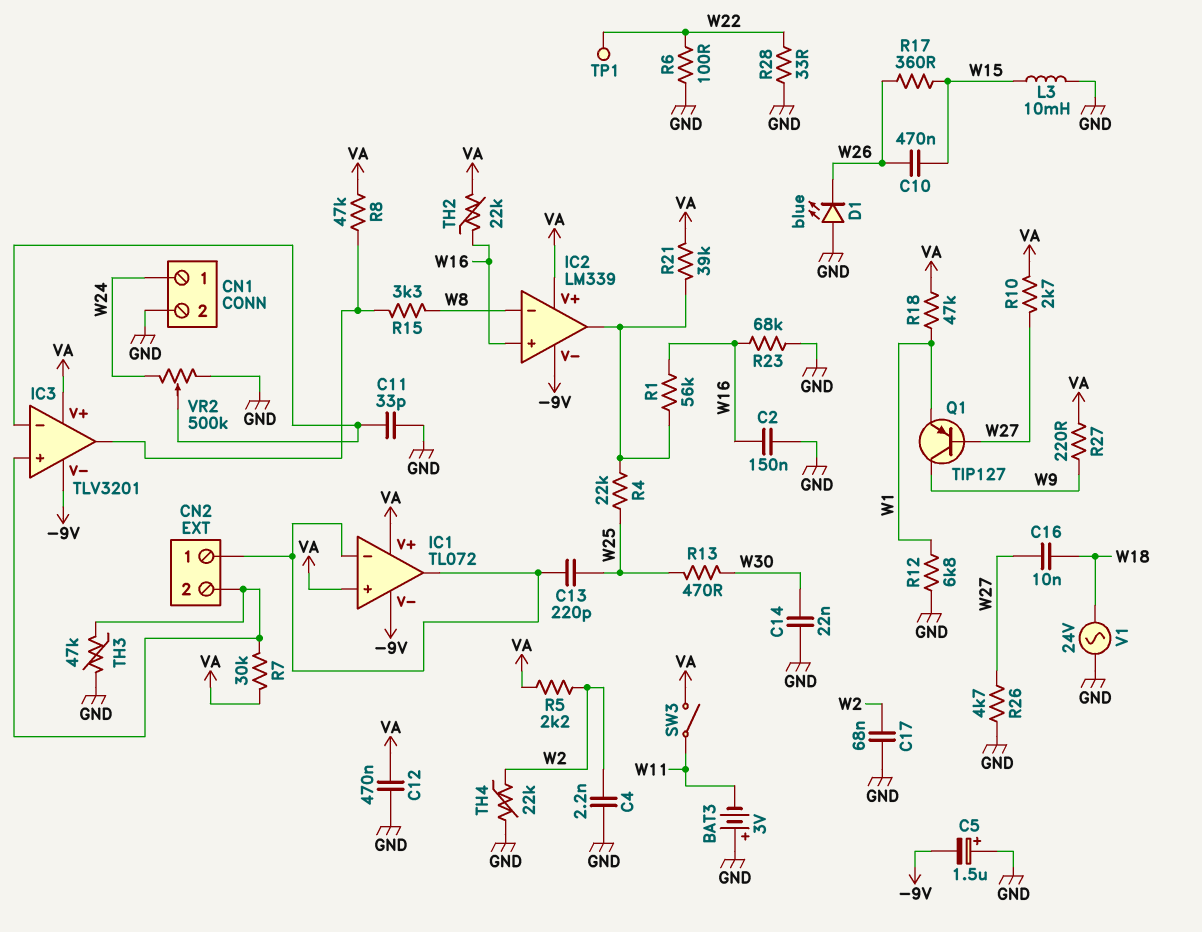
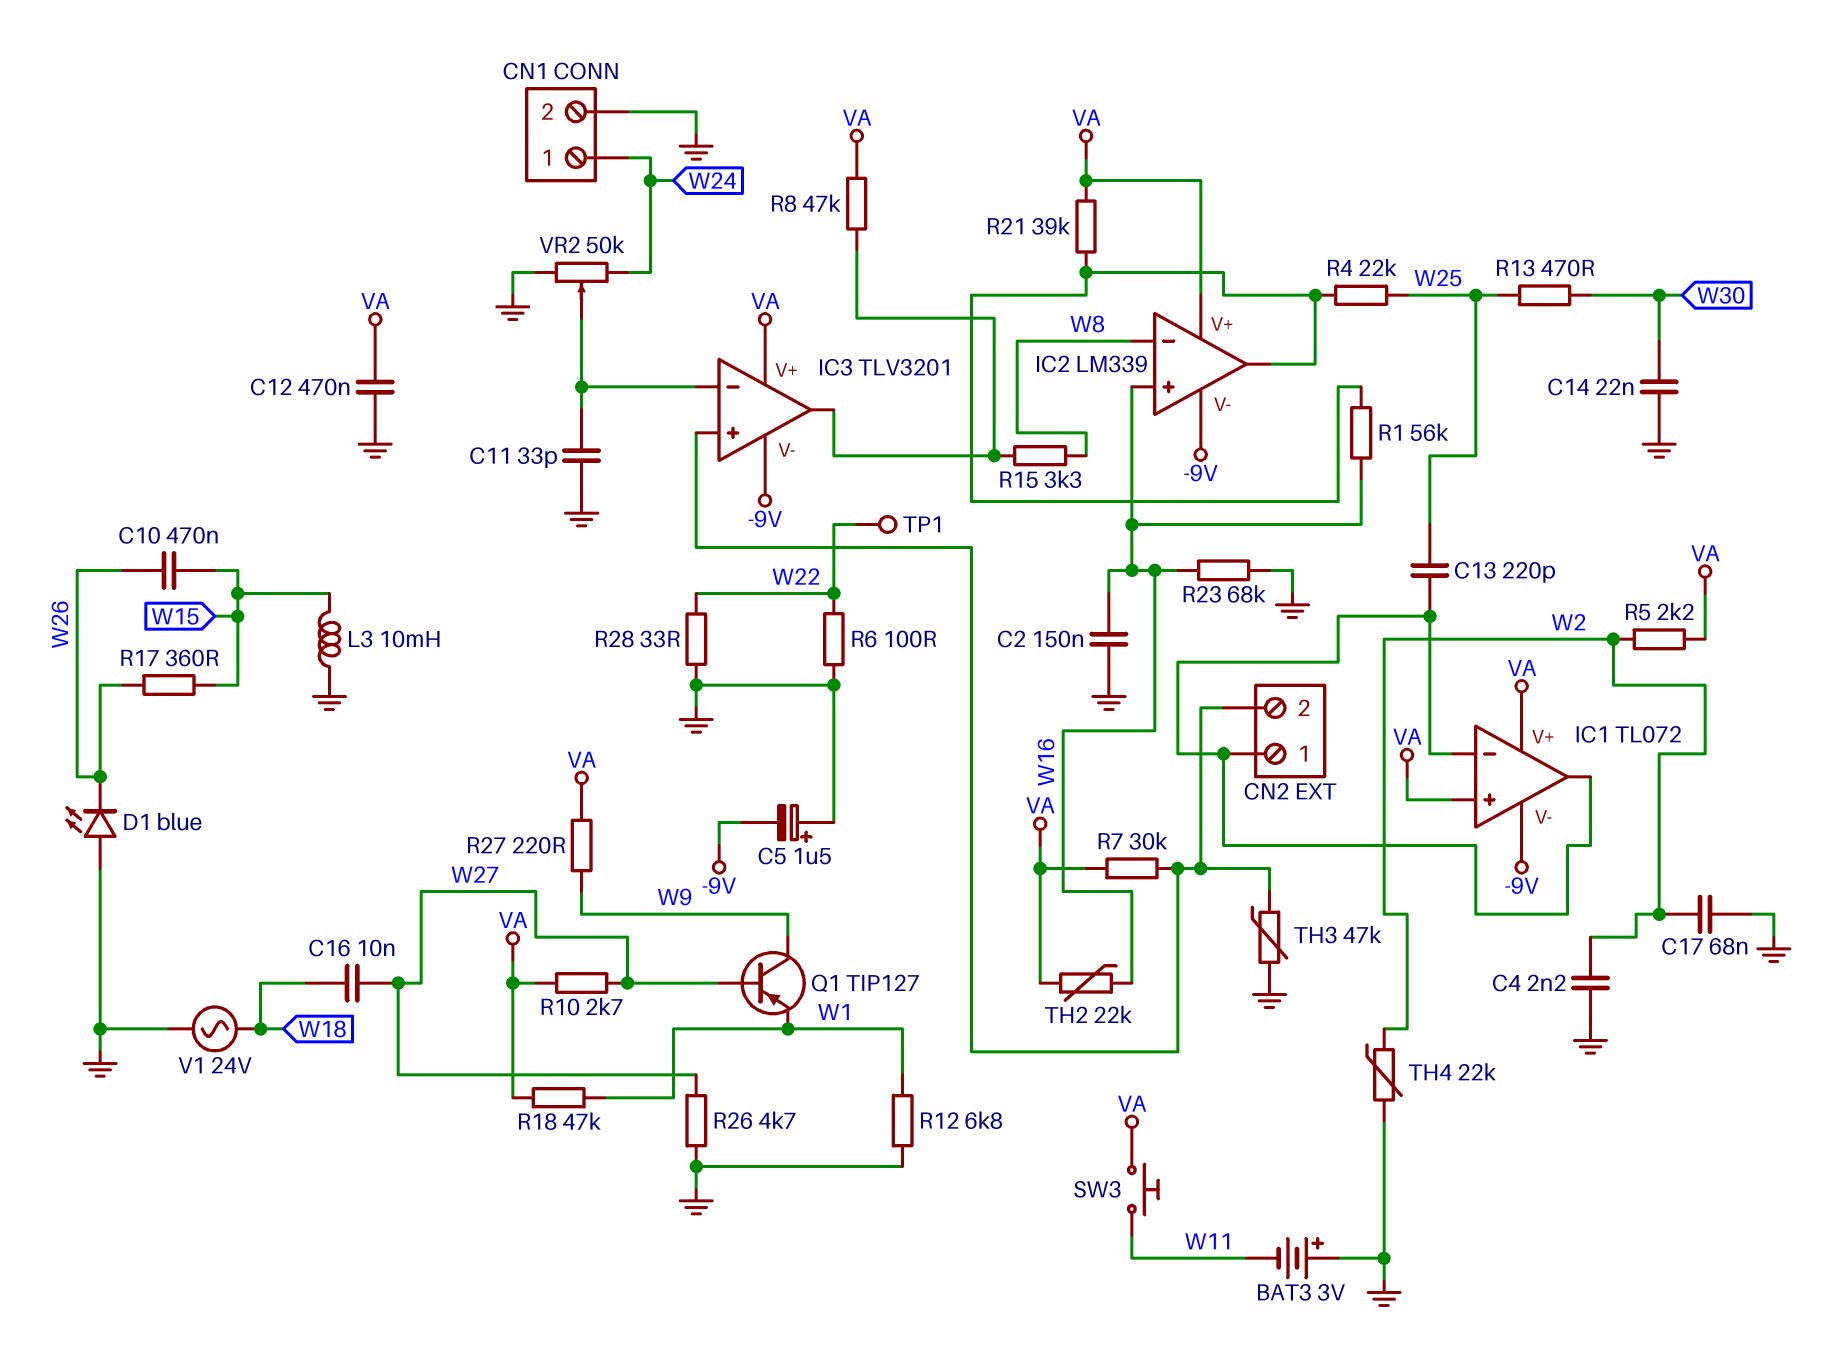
SW3: switch (VA, W11) -> button (VA, W11)
VR2: 500k (GND, W24, wiper IC3/in-) -> 50k (GND, W24, wiper IC3/in-)

